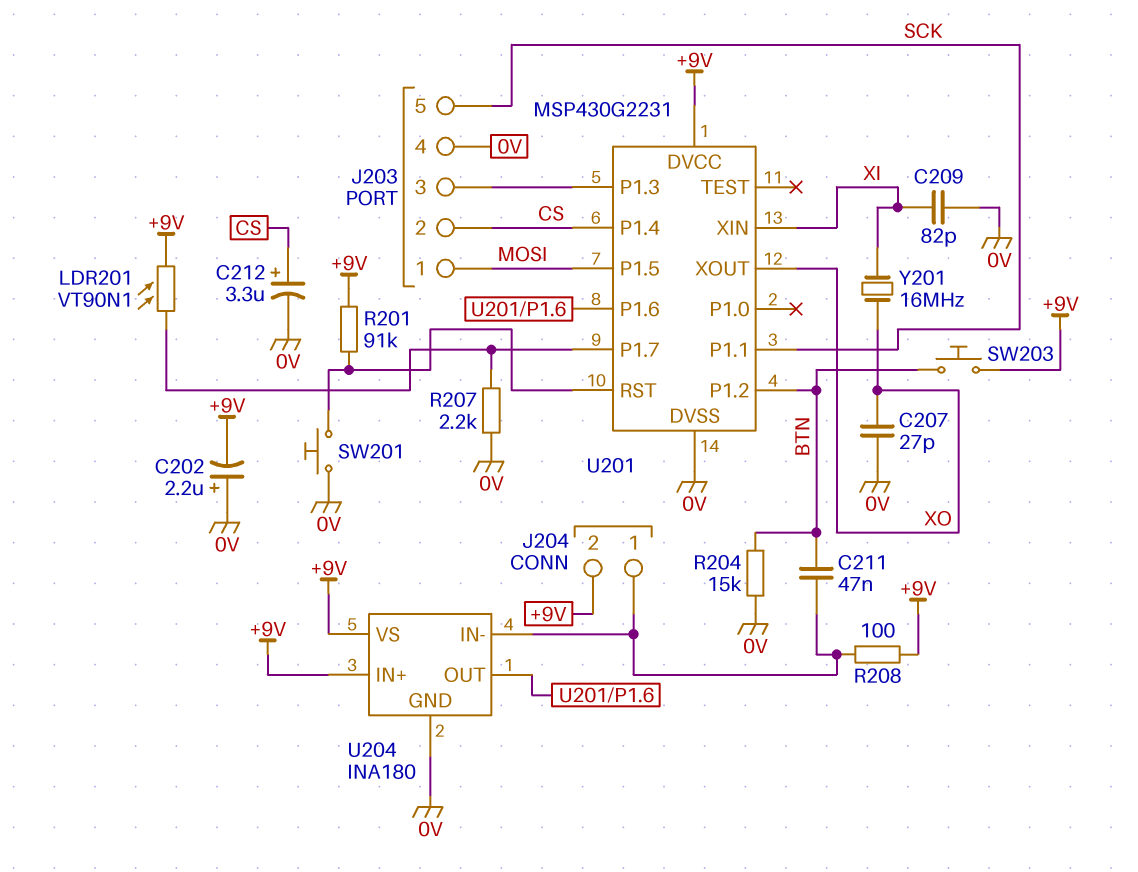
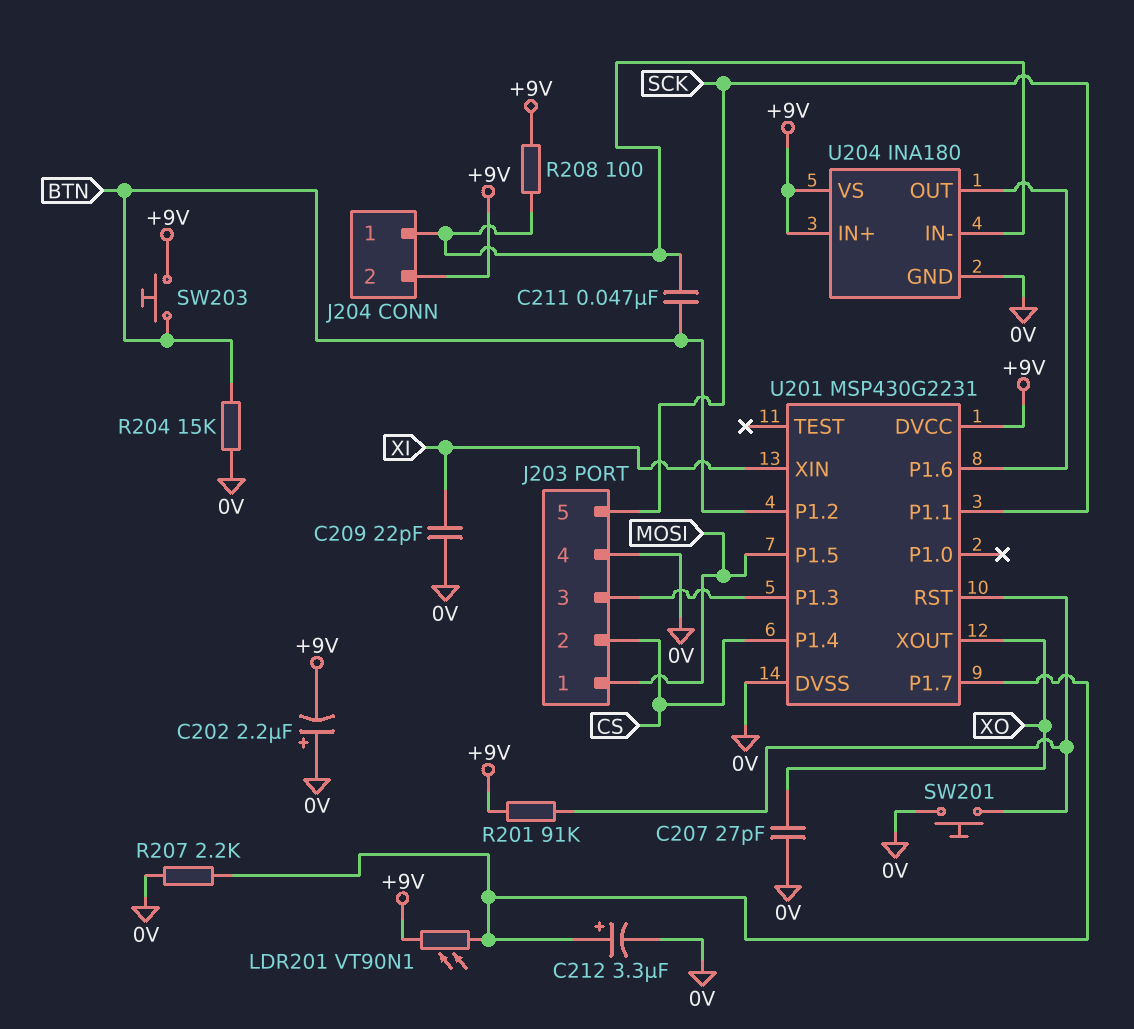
C209: 82pF (0V, XI) -> 22pF (0V, XI)
C212: 3.3uF (plus CS, minus 0V) -> 3.3uF (plus U201/P1.7, minus 0V)
Y201: 16MHz (XI, XO) -> none

